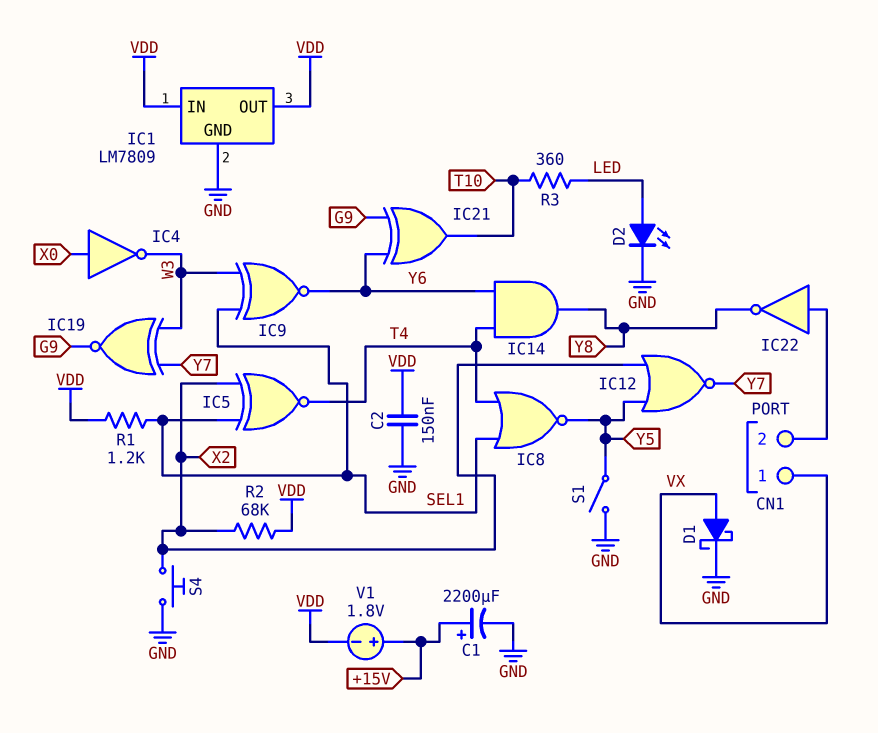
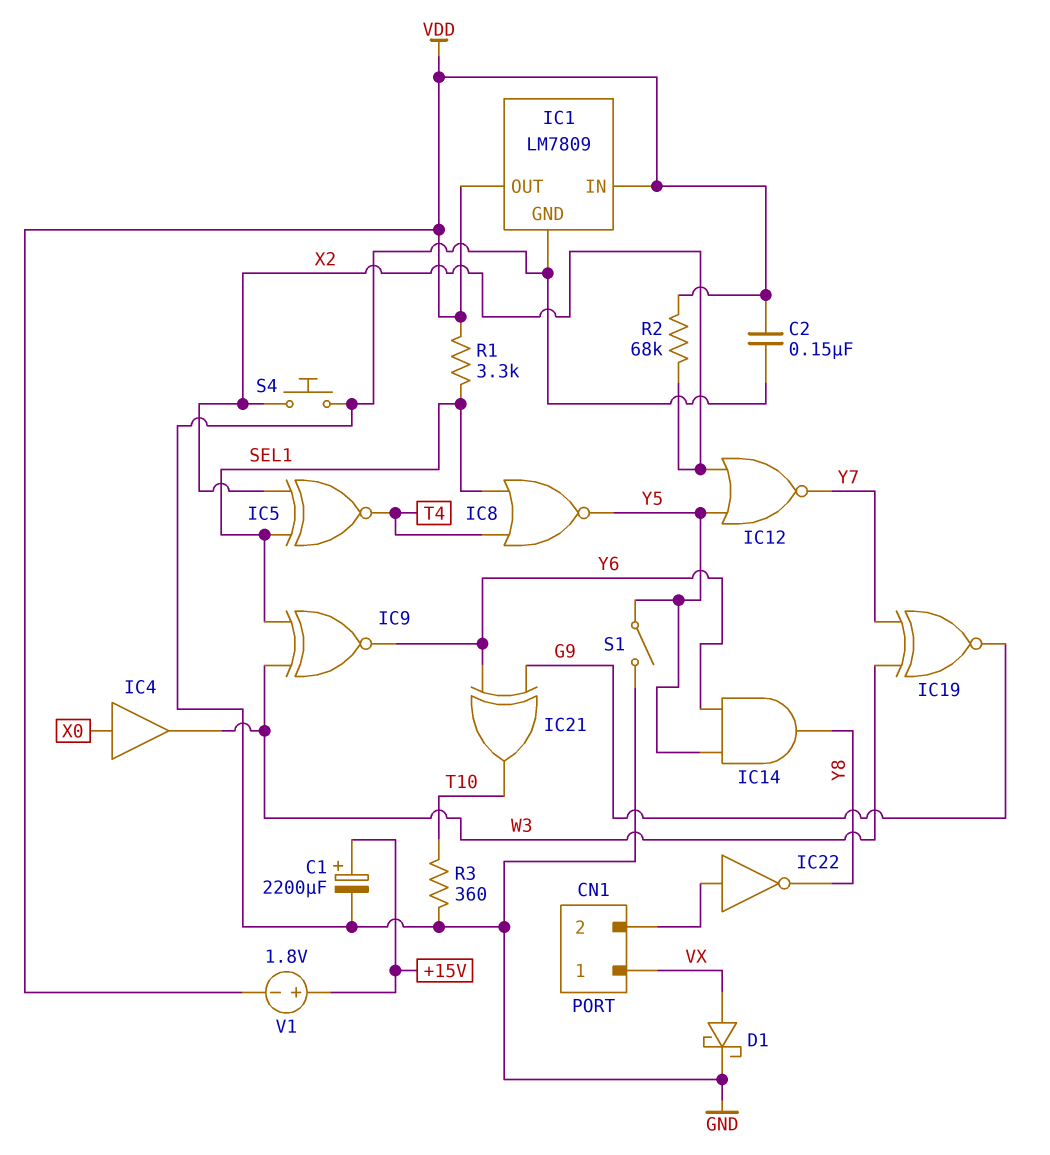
D2: LED (A LED, K GND) -> none
IC4: NOT (in X0, out W3) -> buffer (in X0, out W3)
IC14: AND (in T4, in Y6, out Y8) -> AND (in Y5, in Y6, out Y8)
R1: 1.2k (SEL1, VDD) -> 3.3k (SEL1, VDD)
R3: 360 (LED, T10) -> 360 (GND, T10)

